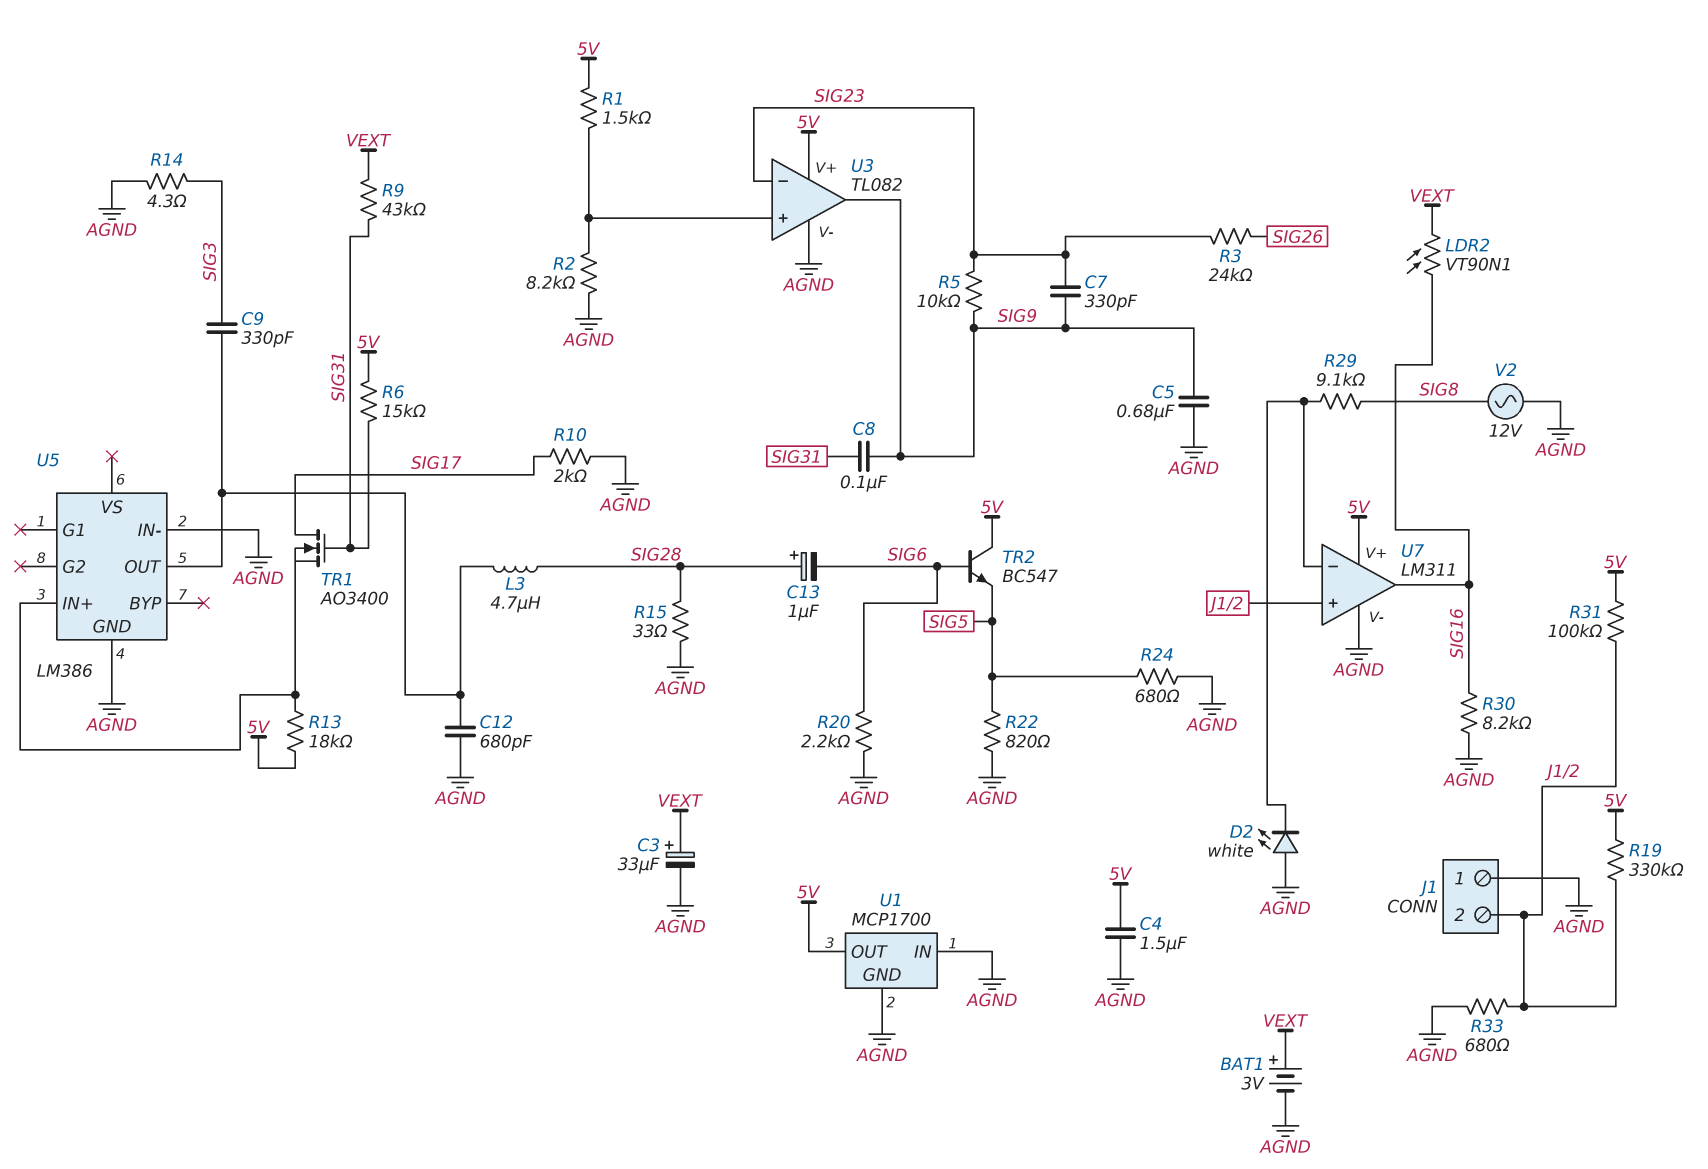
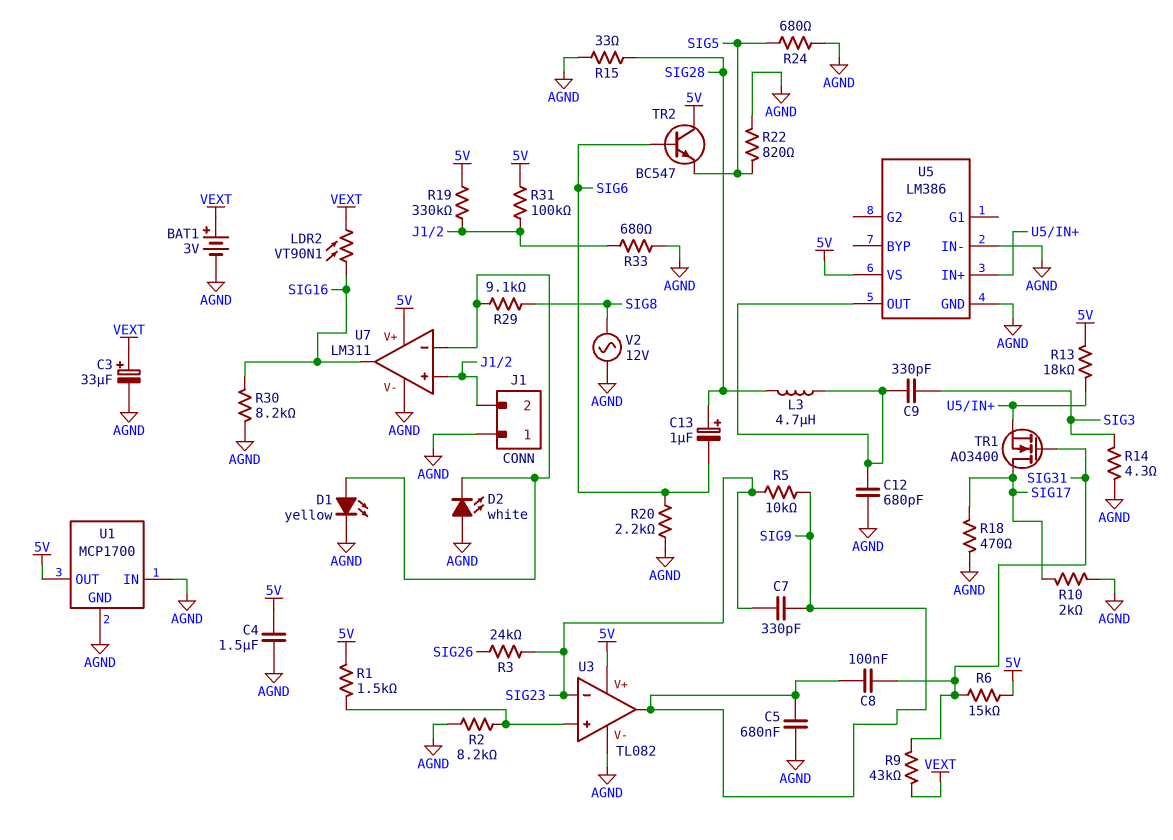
D1: none -> LED yellow (A U7/in-, K AGND)
R18: none -> 470 (AGND, SIG17)
U5 pin VS: none -> 5V

